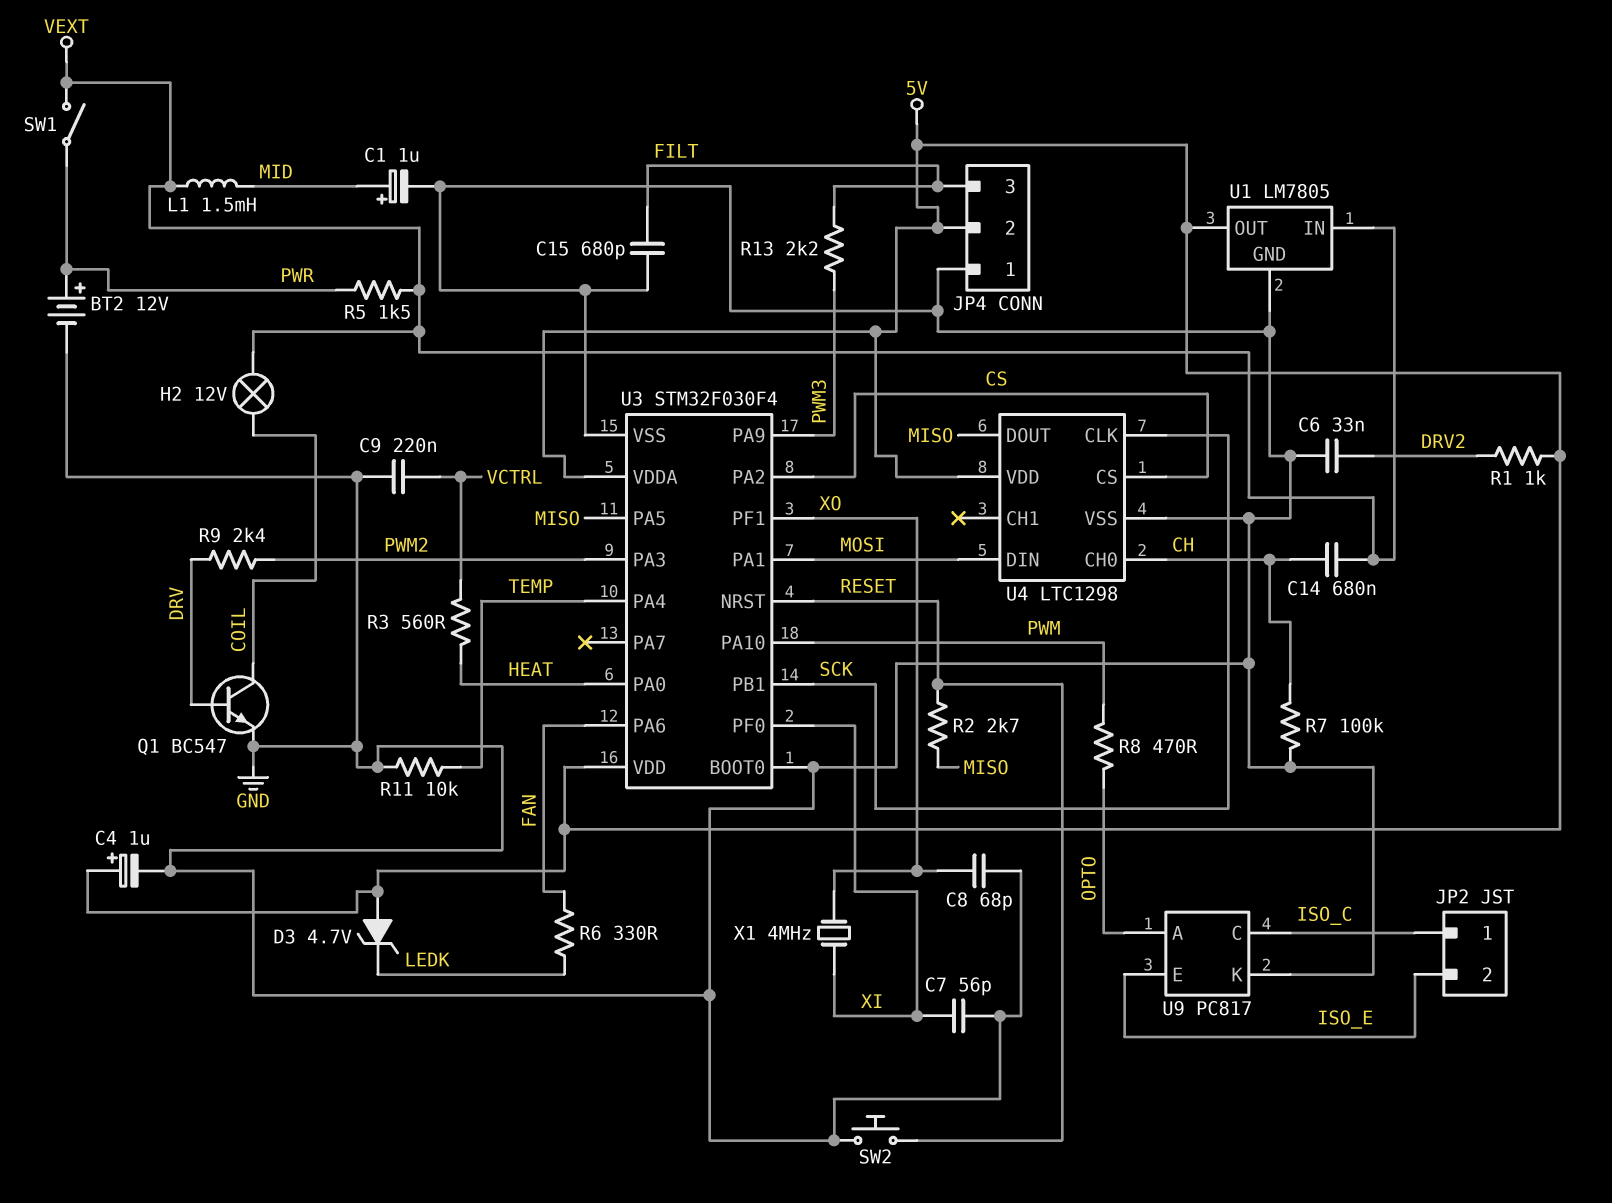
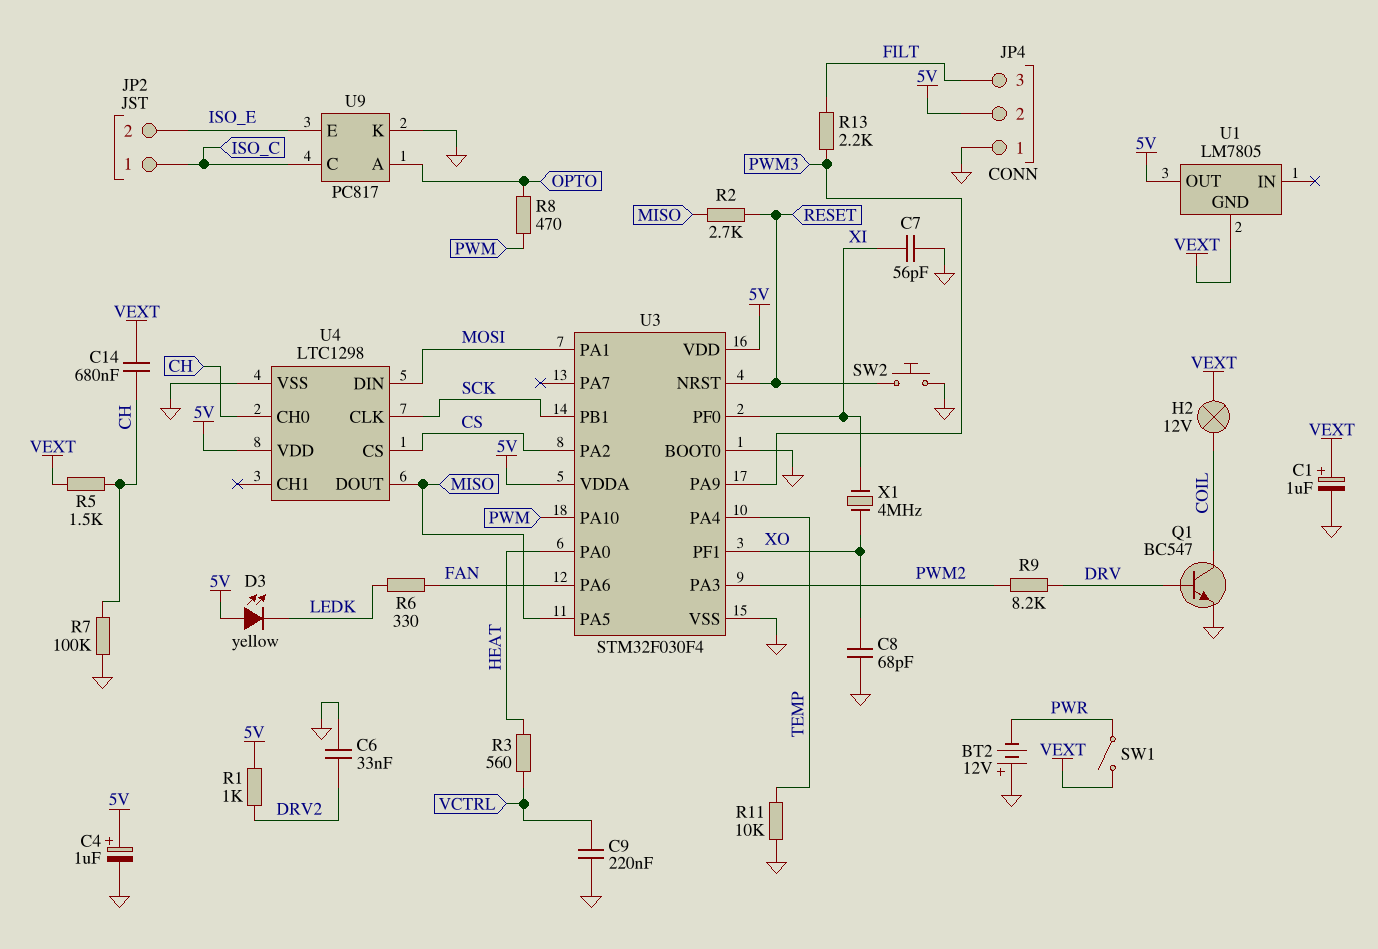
BT2: 12V (plus PWR, minus GND) -> 12V (plus GND, minus PWR)
C1: 1uF (plus MID, minus GND) -> 1uF (plus VEXT, minus GND)
C15: 680pF (FILT, GND) -> none
D3: zener 4.7V (A 5V, K LEDK) -> LED yellow (A 5V, K LEDK)
L1: 1.5mH (MID, VEXT) -> none
R5: 1.5k (PWR, VEXT) -> 1.5k (CH, VEXT)
R9: 2.4k (DRV, PWM2) -> 8.2k (DRV, PWM2)
U1 pin GND: GND -> VEXT
U1 pin IN: VEXT -> none

